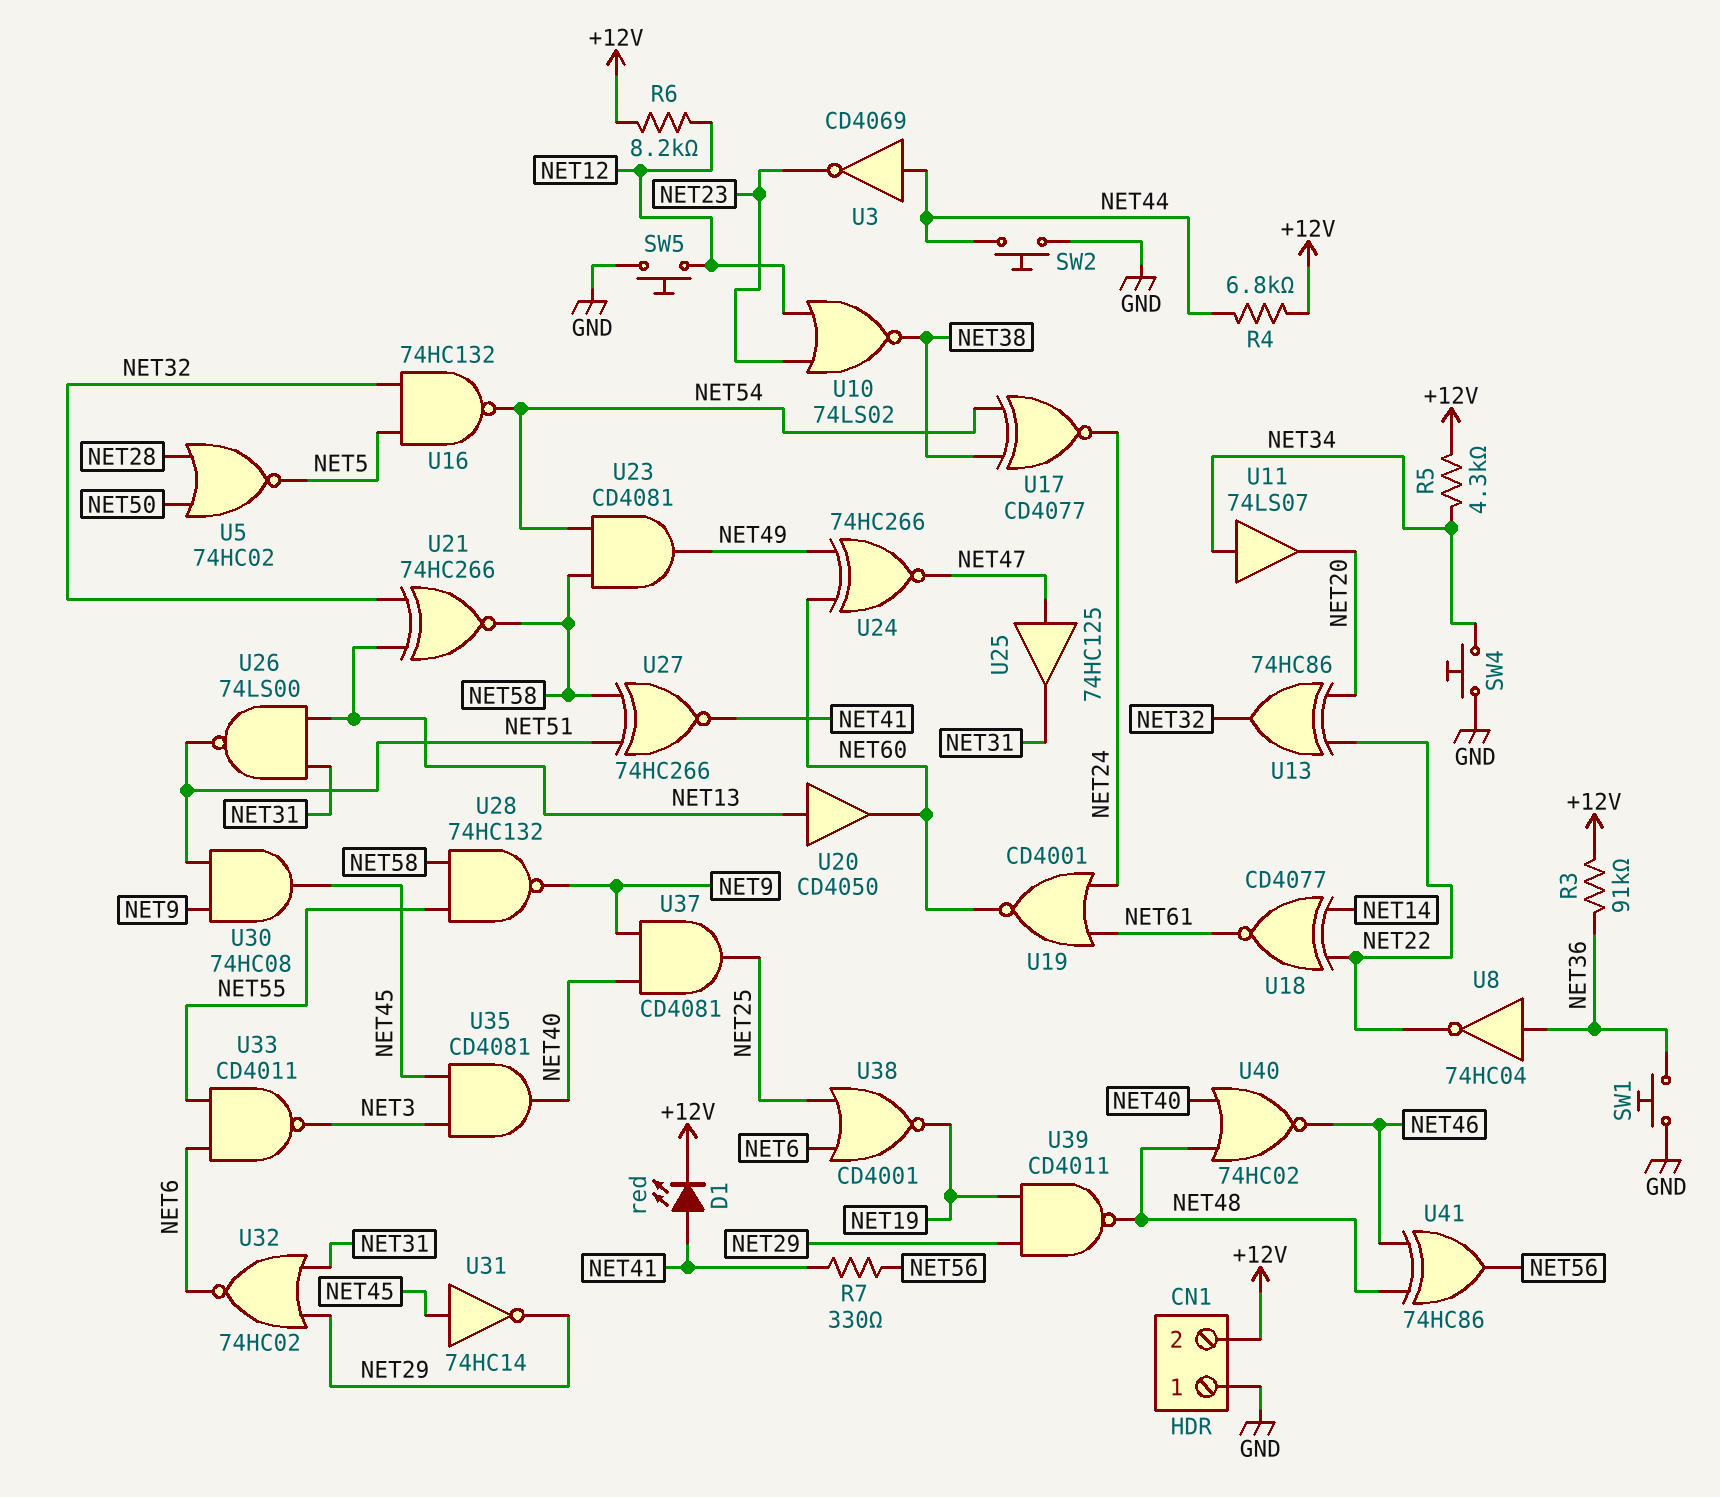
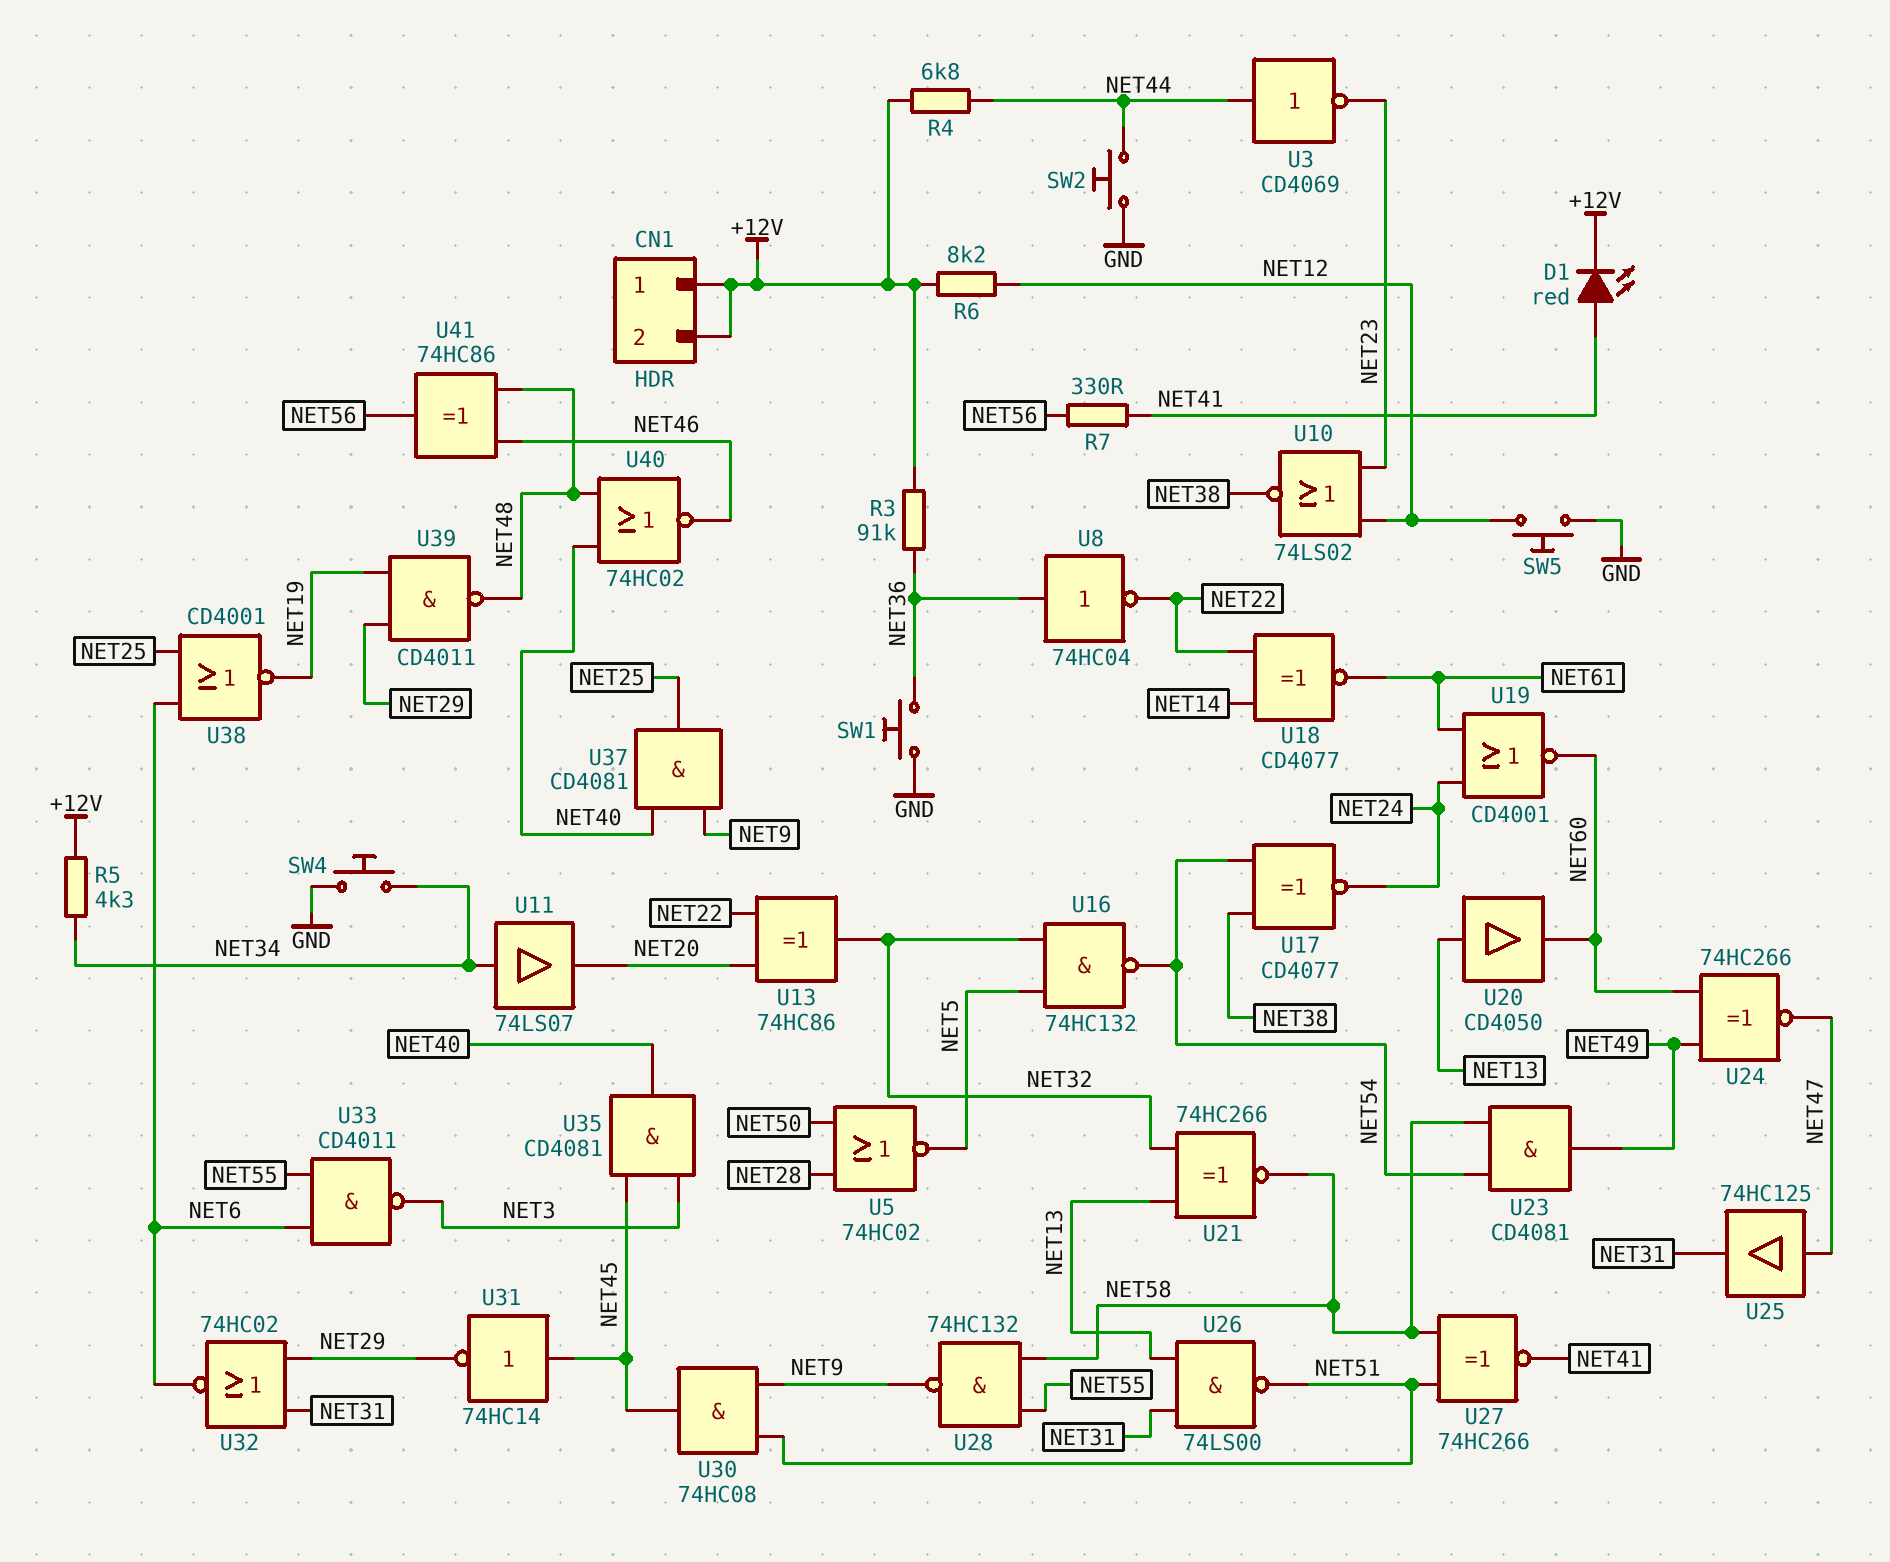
CN1 pin 1: GND -> +12V

